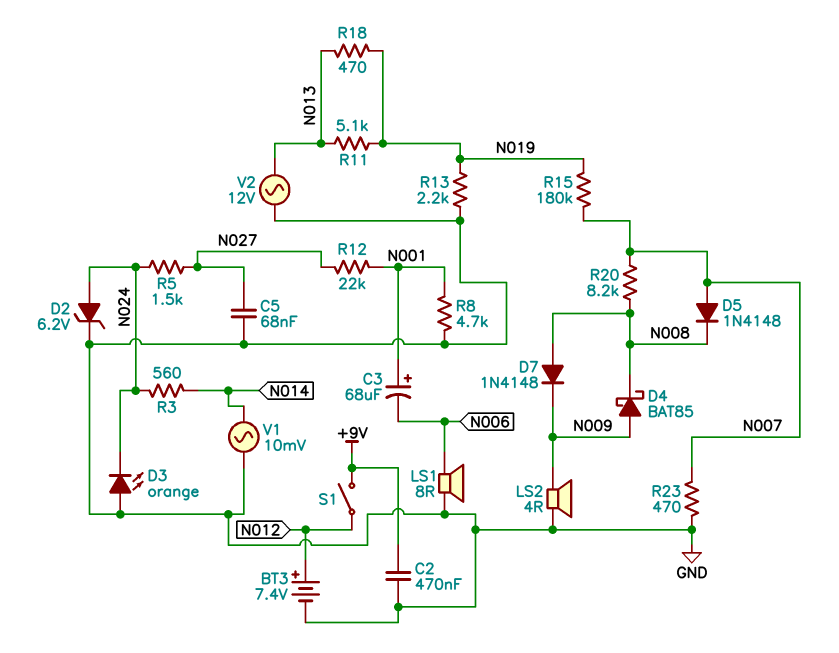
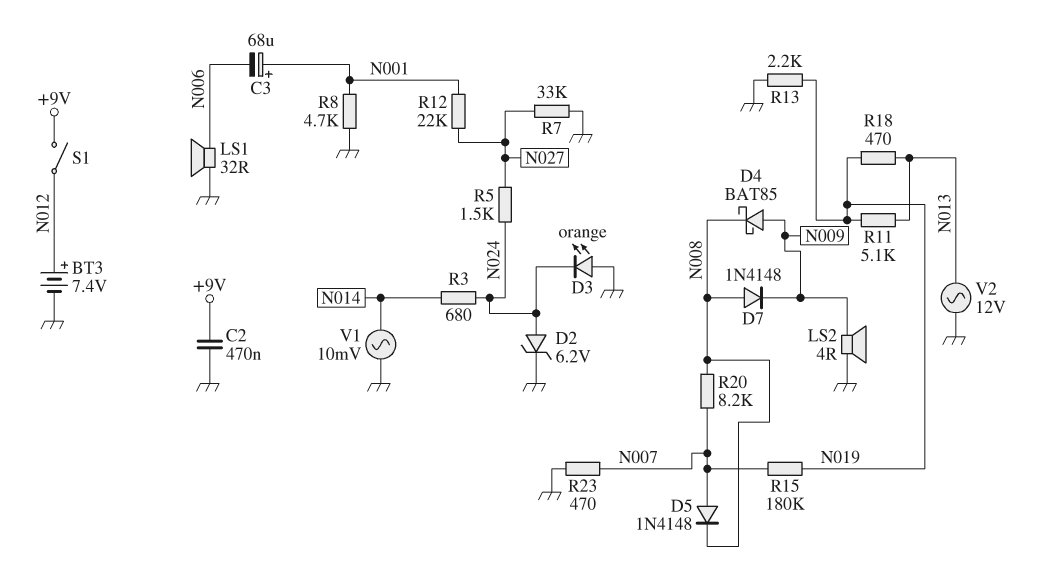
C5: 68nF (GND, N027) -> none
LS1: speaker 8R (GND, N006) -> speaker 32R (GND, N006)
R3: 560 (N014, N024) -> 680 (N014, N024)
R7: none -> 33k (GND, N027)

